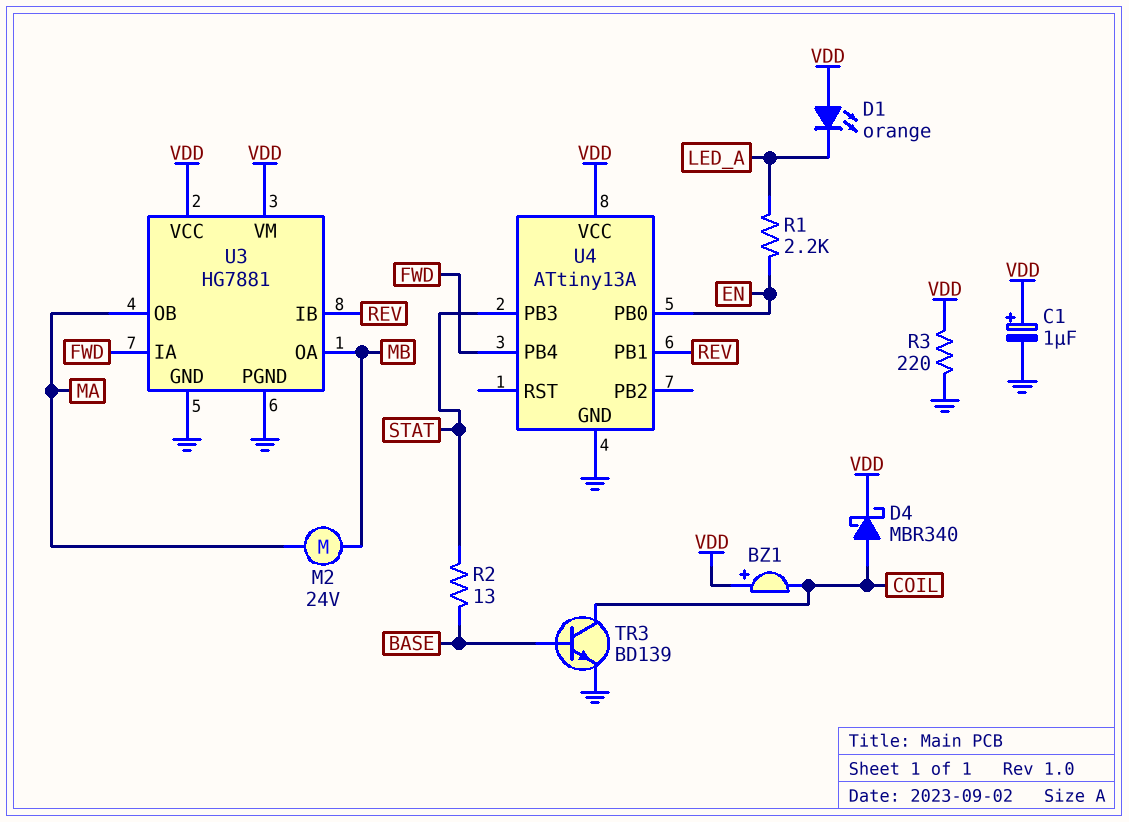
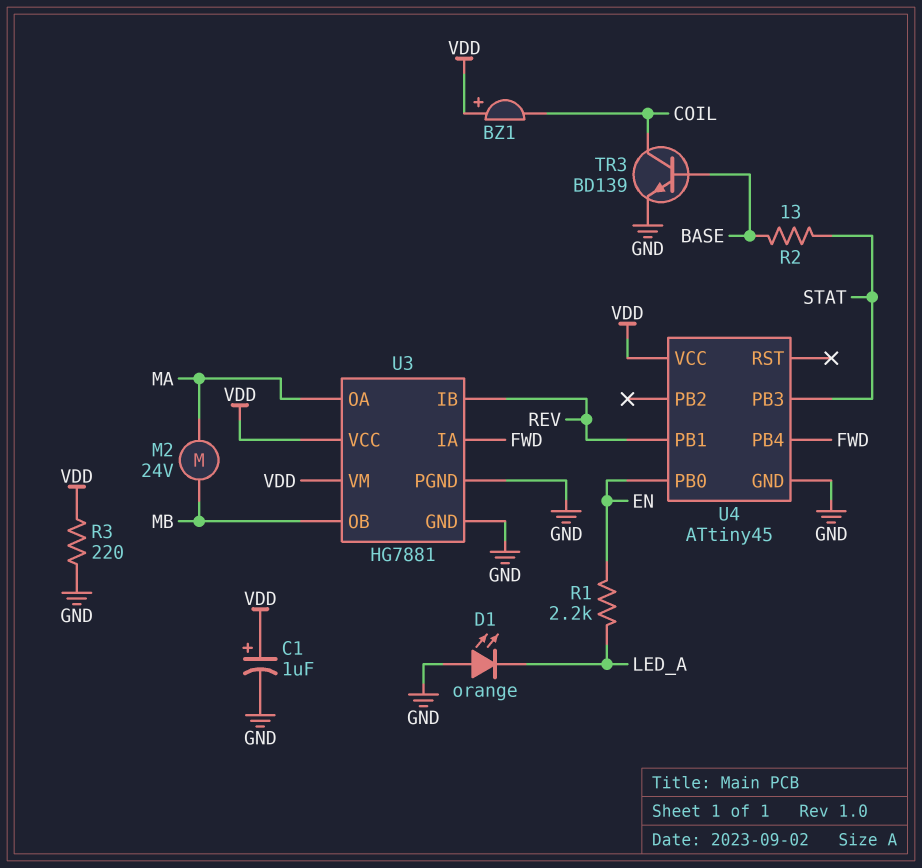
D1: LED orange (A VDD, K LED_A) -> LED orange (A GND, K LED_A)
D4: schottky MBR340 (A COIL, K VDD) -> none
U3 pin OA: MB -> MA
U3 pin OB: MA -> MB
U4: ATtiny13A -> ATtiny45

